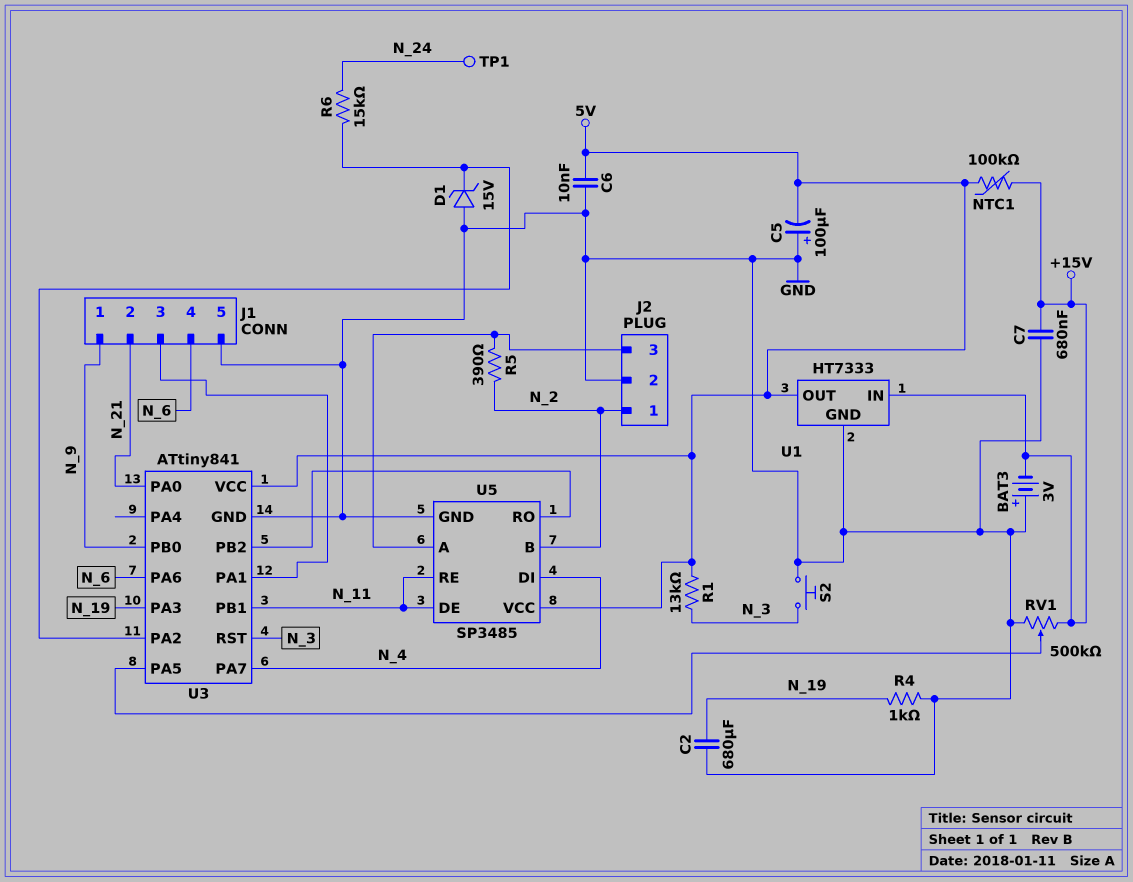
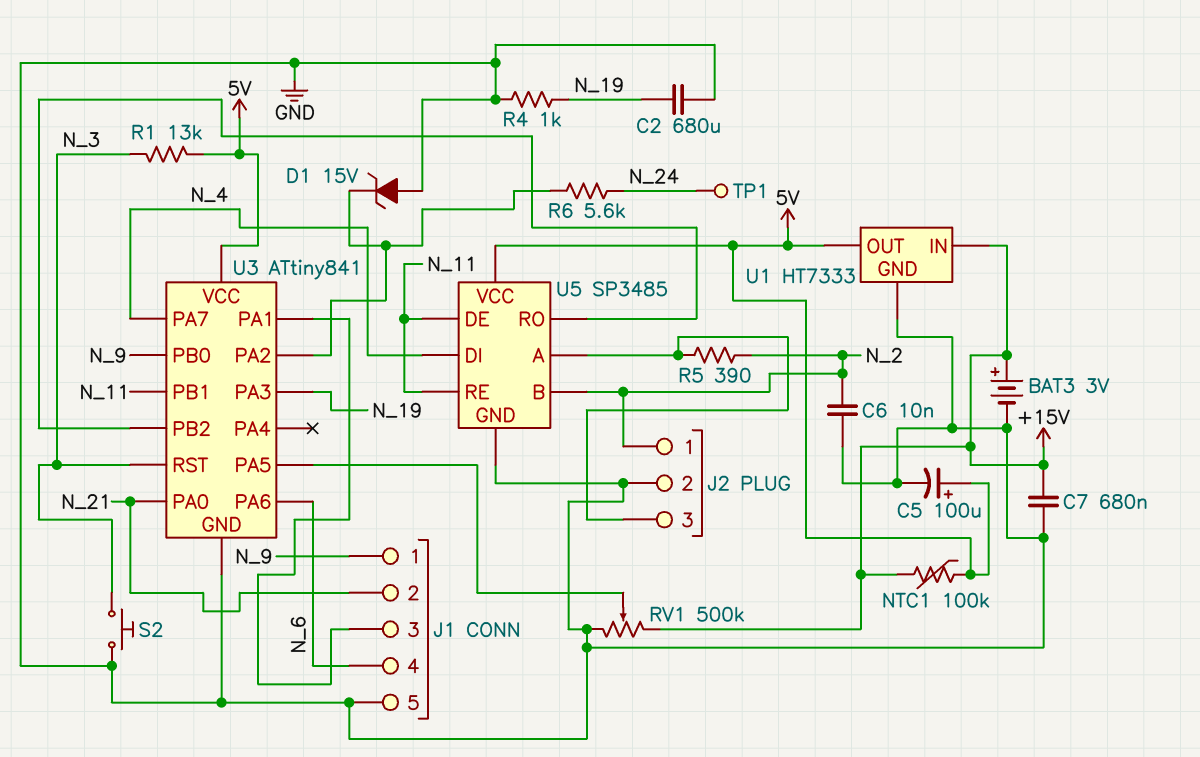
BAT3: 3V (plus GND, minus +15V) -> 3V (plus +15V, minus GND)
C5: 100uF (plus GND, minus 5V) -> 100uF (plus 5V, minus GND)
C6: 10nF (5V, GND) -> 10nF (GND, N_2)
R6: 15k (N_24, U3/PA2) -> 5.6k (N_24, U3/PA2)

